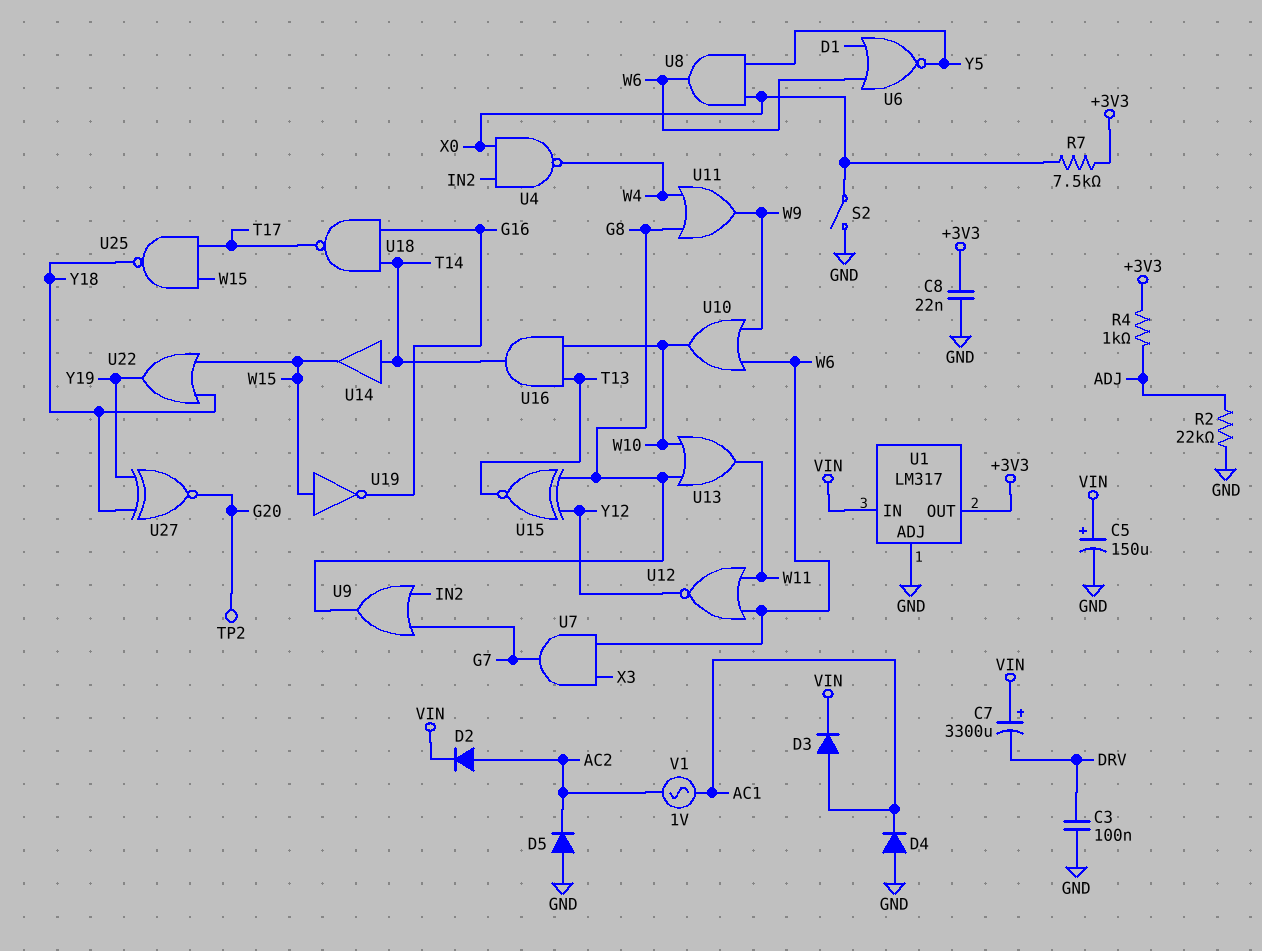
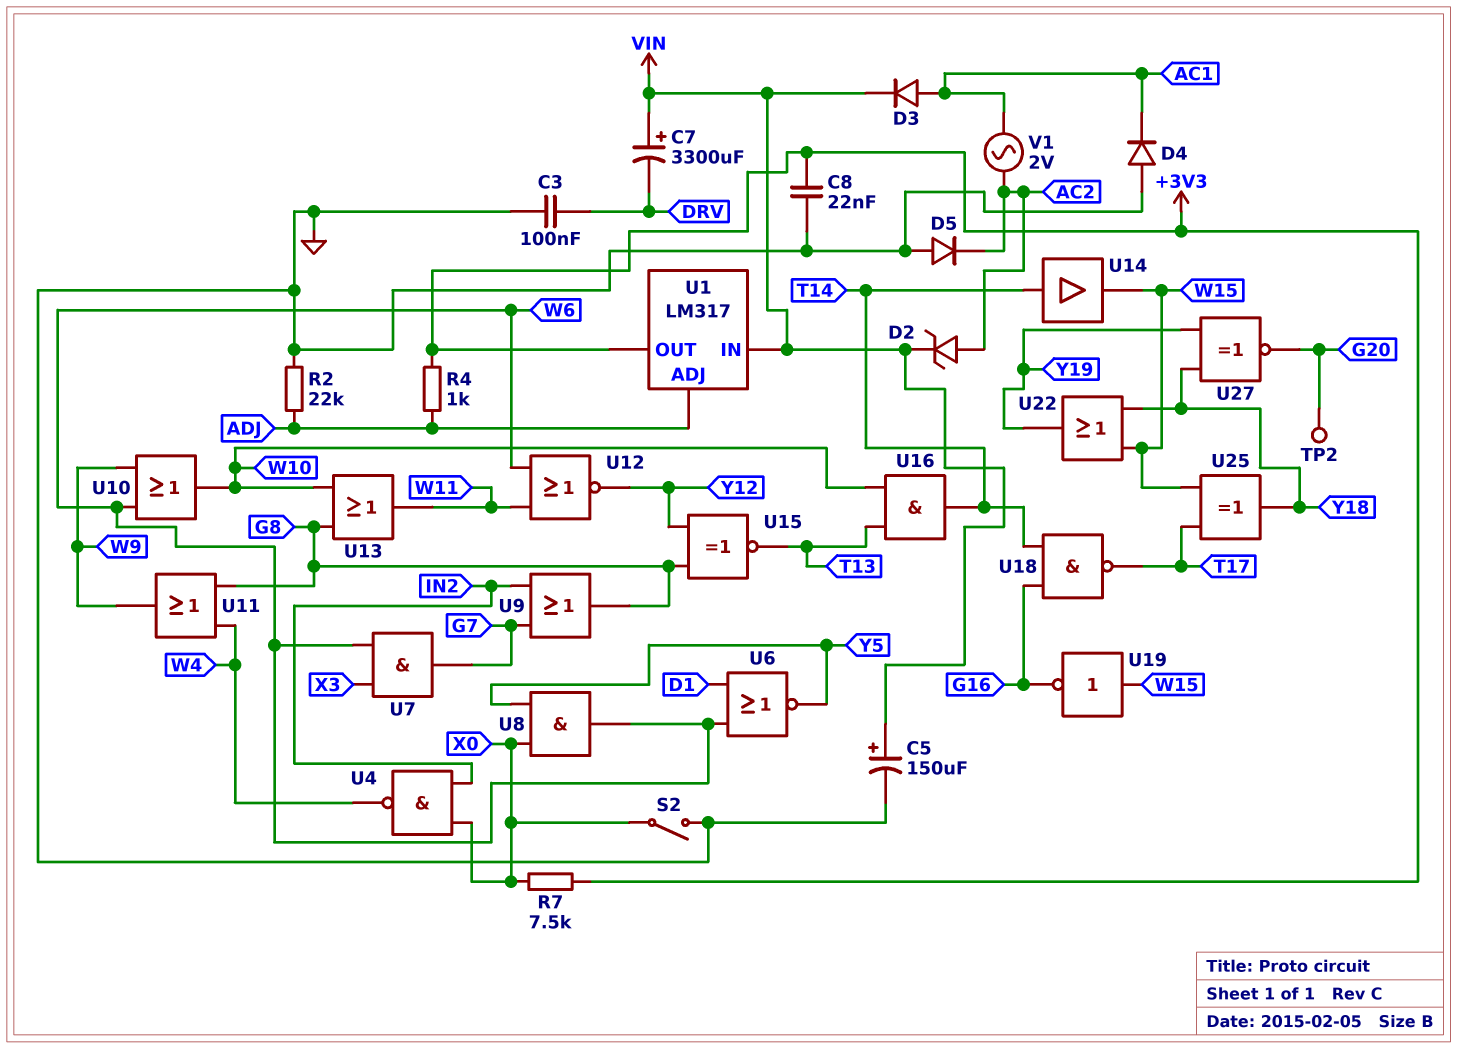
D2: diode (A AC2, K VIN) -> zener (A AC2, K VIN)
U1 pin ADJ: GND -> ADJ
U25: NAND (in T17, in W15, out Y18) -> XOR (in T17, in W15, out Y18)
V1: AC 1V (AC1, AC2) -> AC 2V (AC1, AC2)

